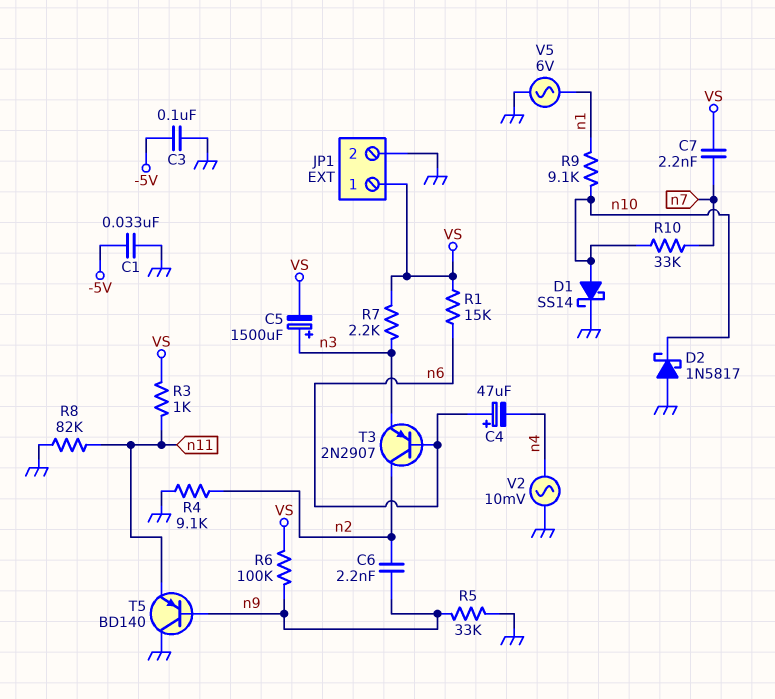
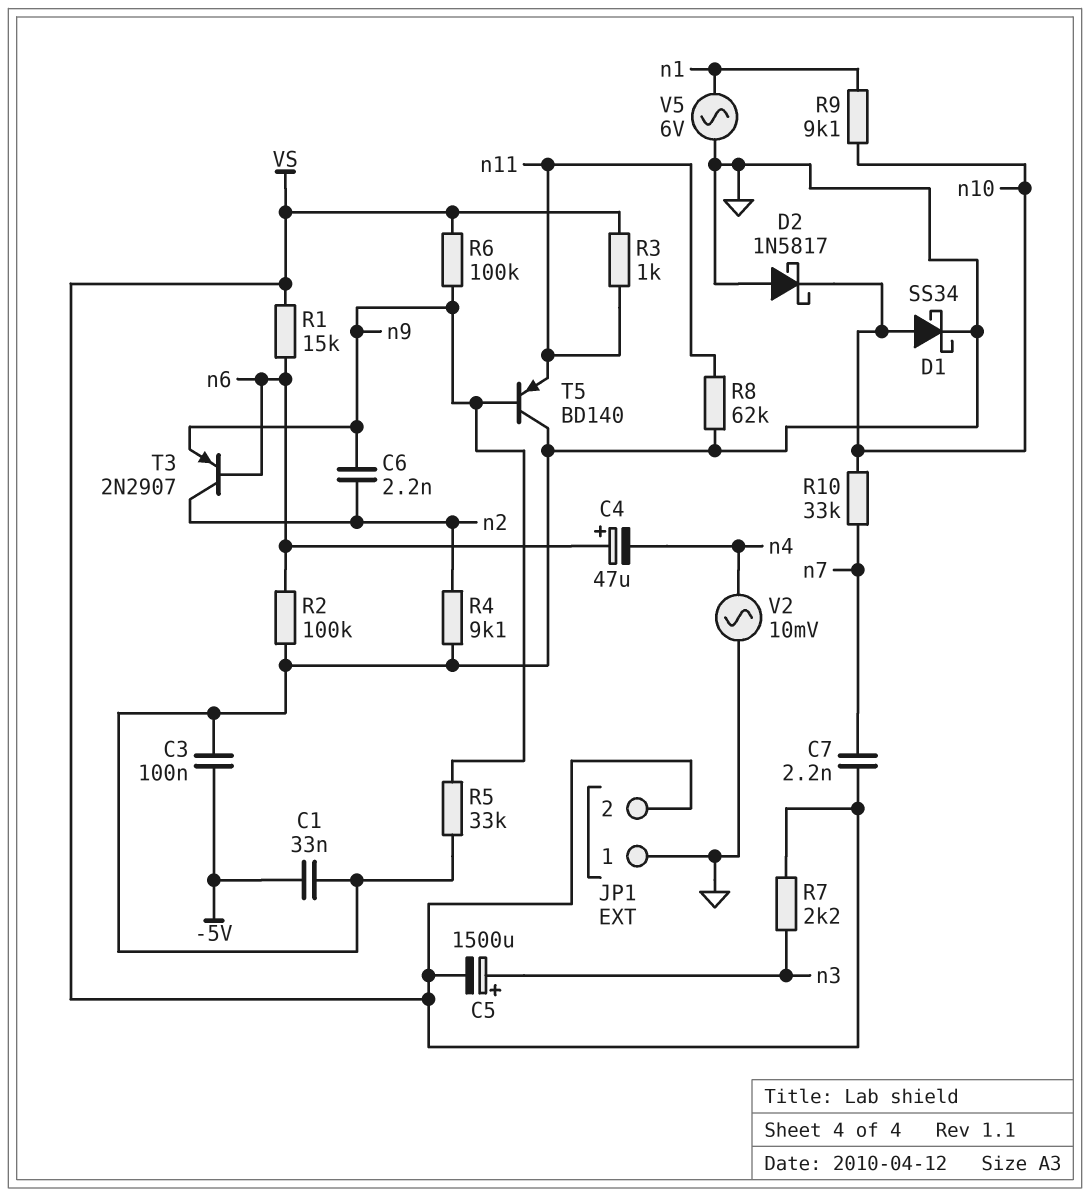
D1: schottky SS14 (A n10, K GND) -> schottky SS34 (A n10, K GND)
JP1 pin 1: VS -> GND
JP1 pin 2: GND -> VS
R2: none -> 100k (GND, n6)
R8: 82k (GND, n11) -> 62k (GND, n11)
T3: PNP 2N2907 (B n6, C n2, E n3) -> PNP 2N2907 (B n6, C n2, E n9)

